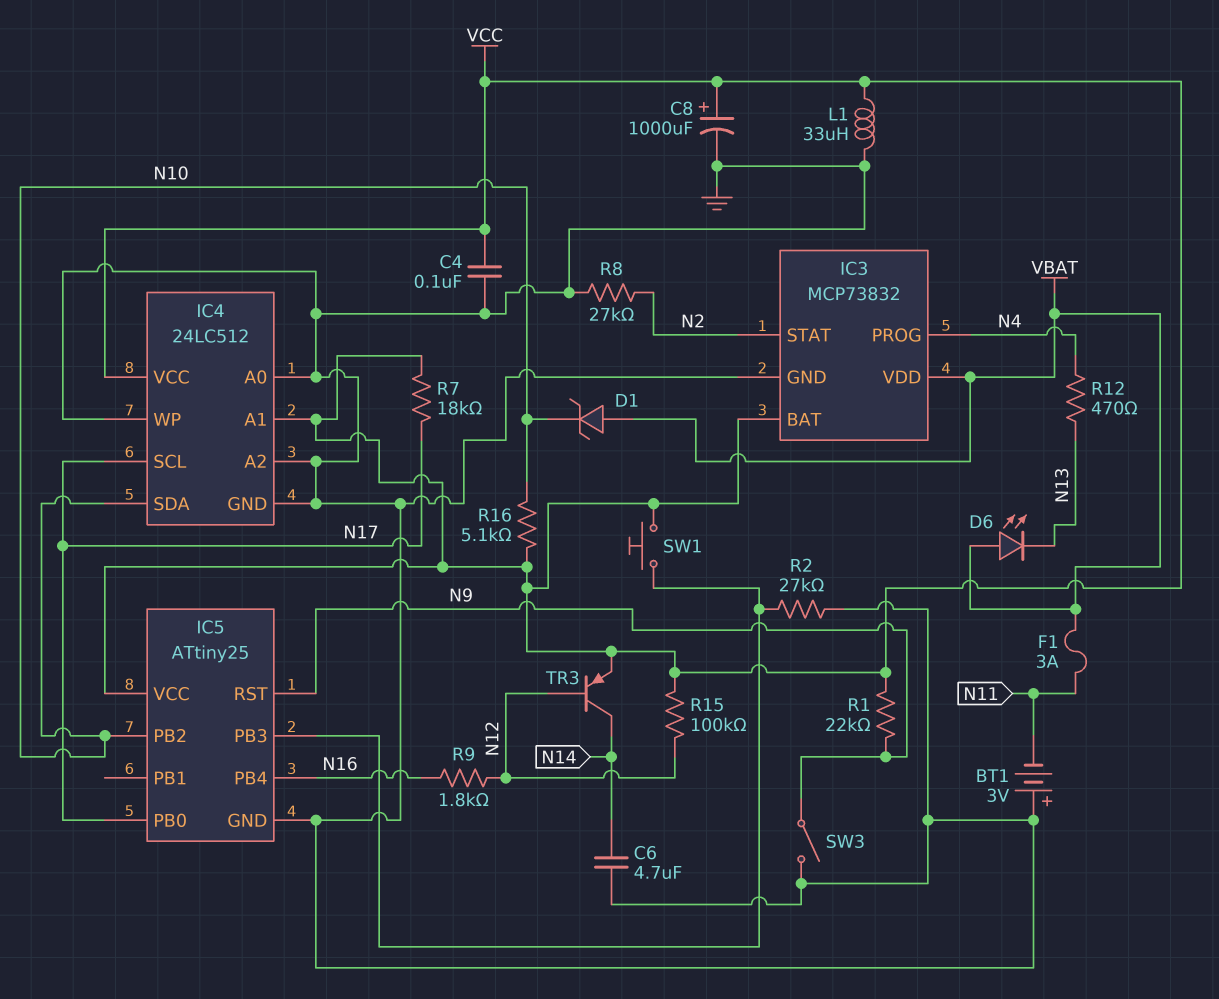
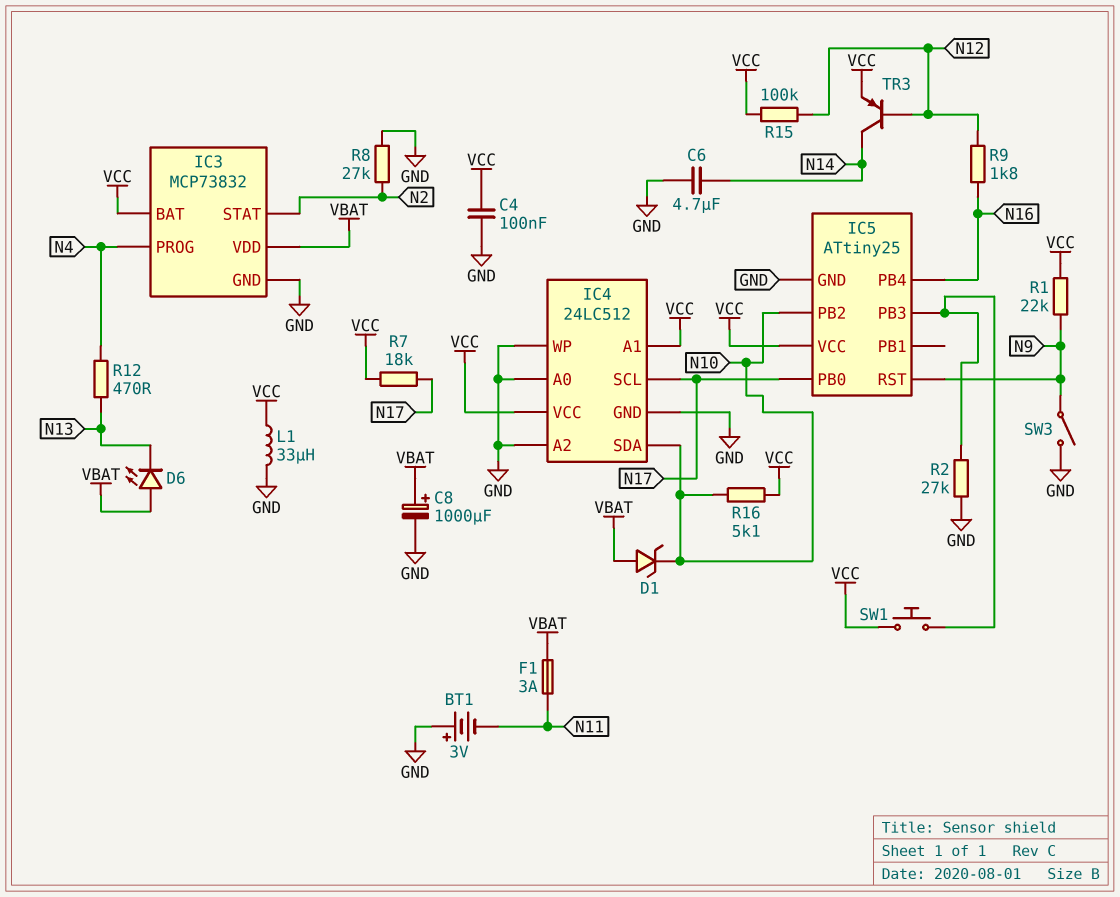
C8: 1000uF (plus VCC, minus GND) -> 1000uF (plus VBAT, minus GND)

